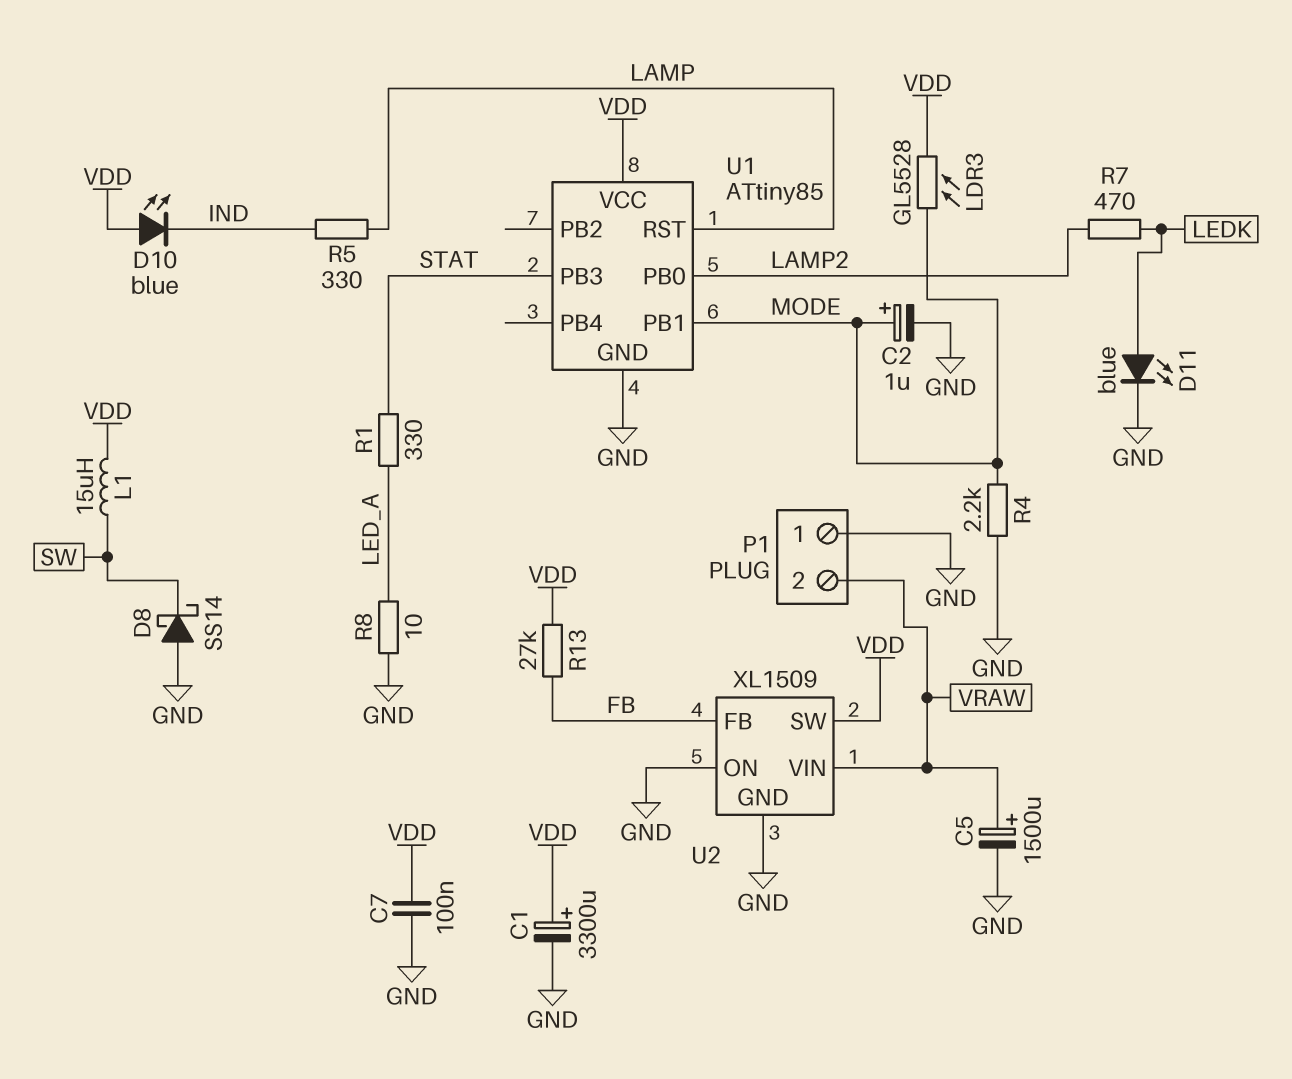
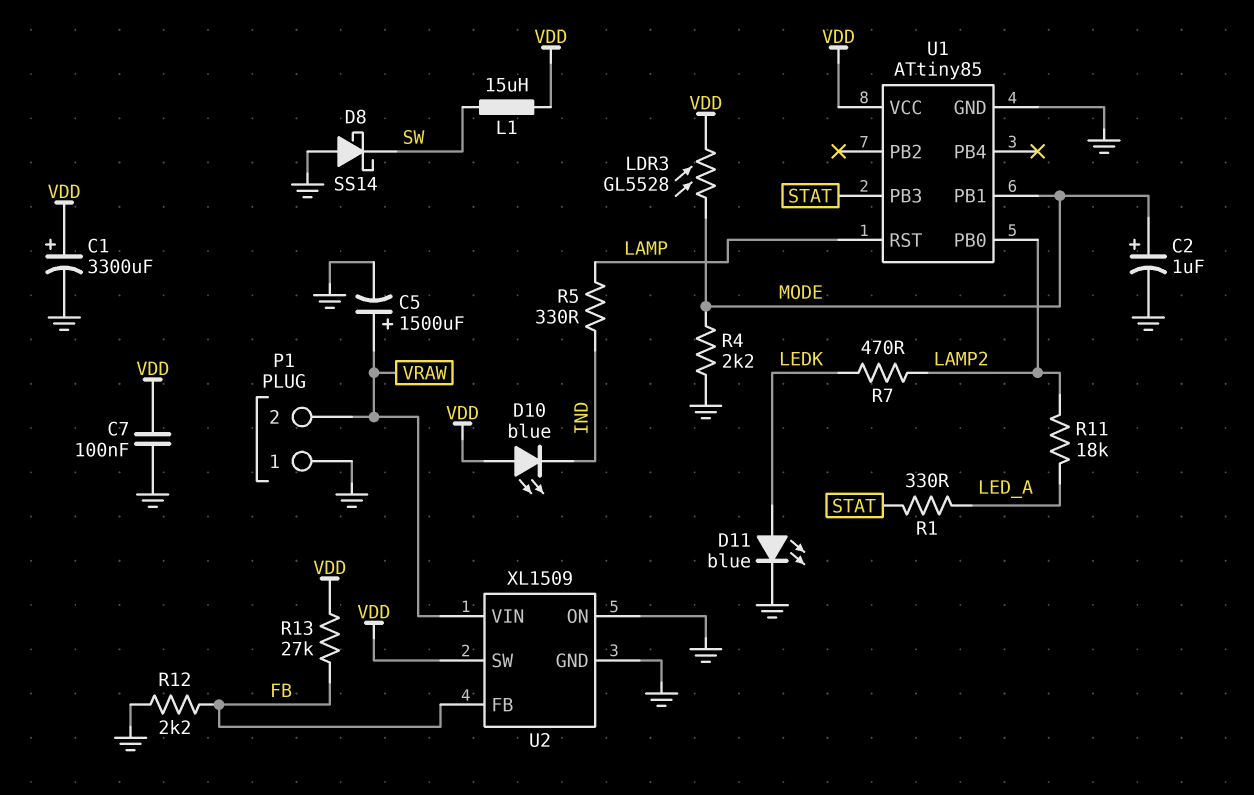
R8: 10 (GND, LED_A) -> none
R11: none -> 18k (LAMP2, LED_A)
R12: none -> 2.2k (FB, GND)

